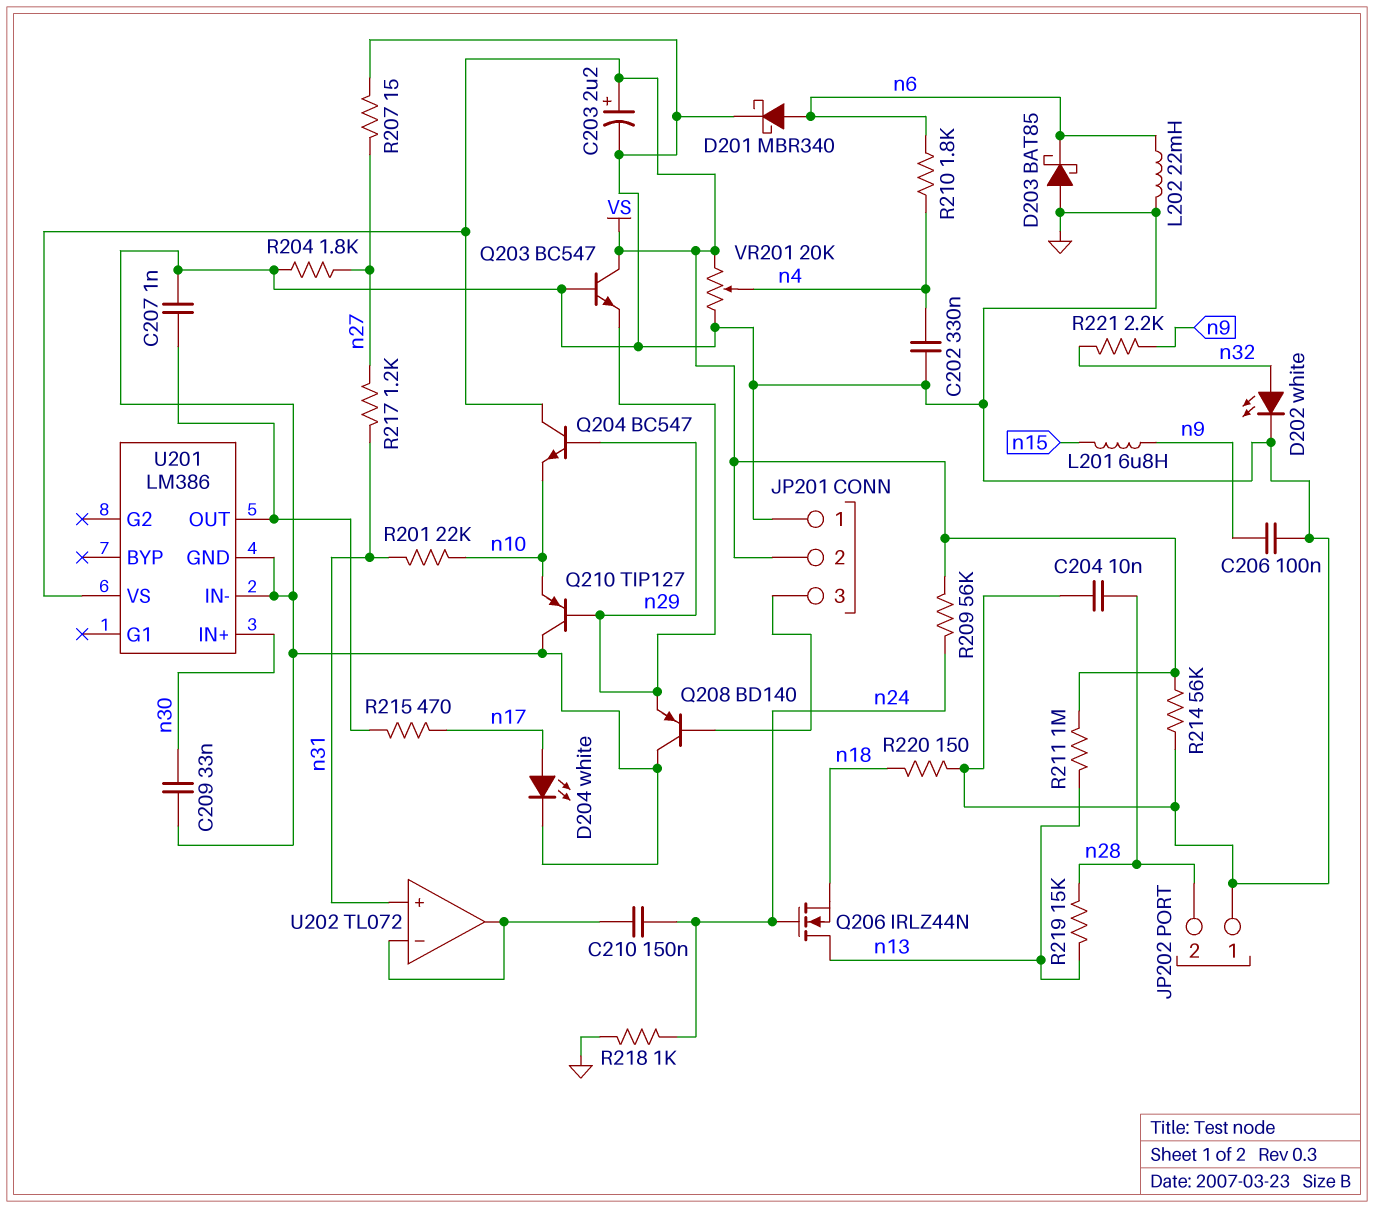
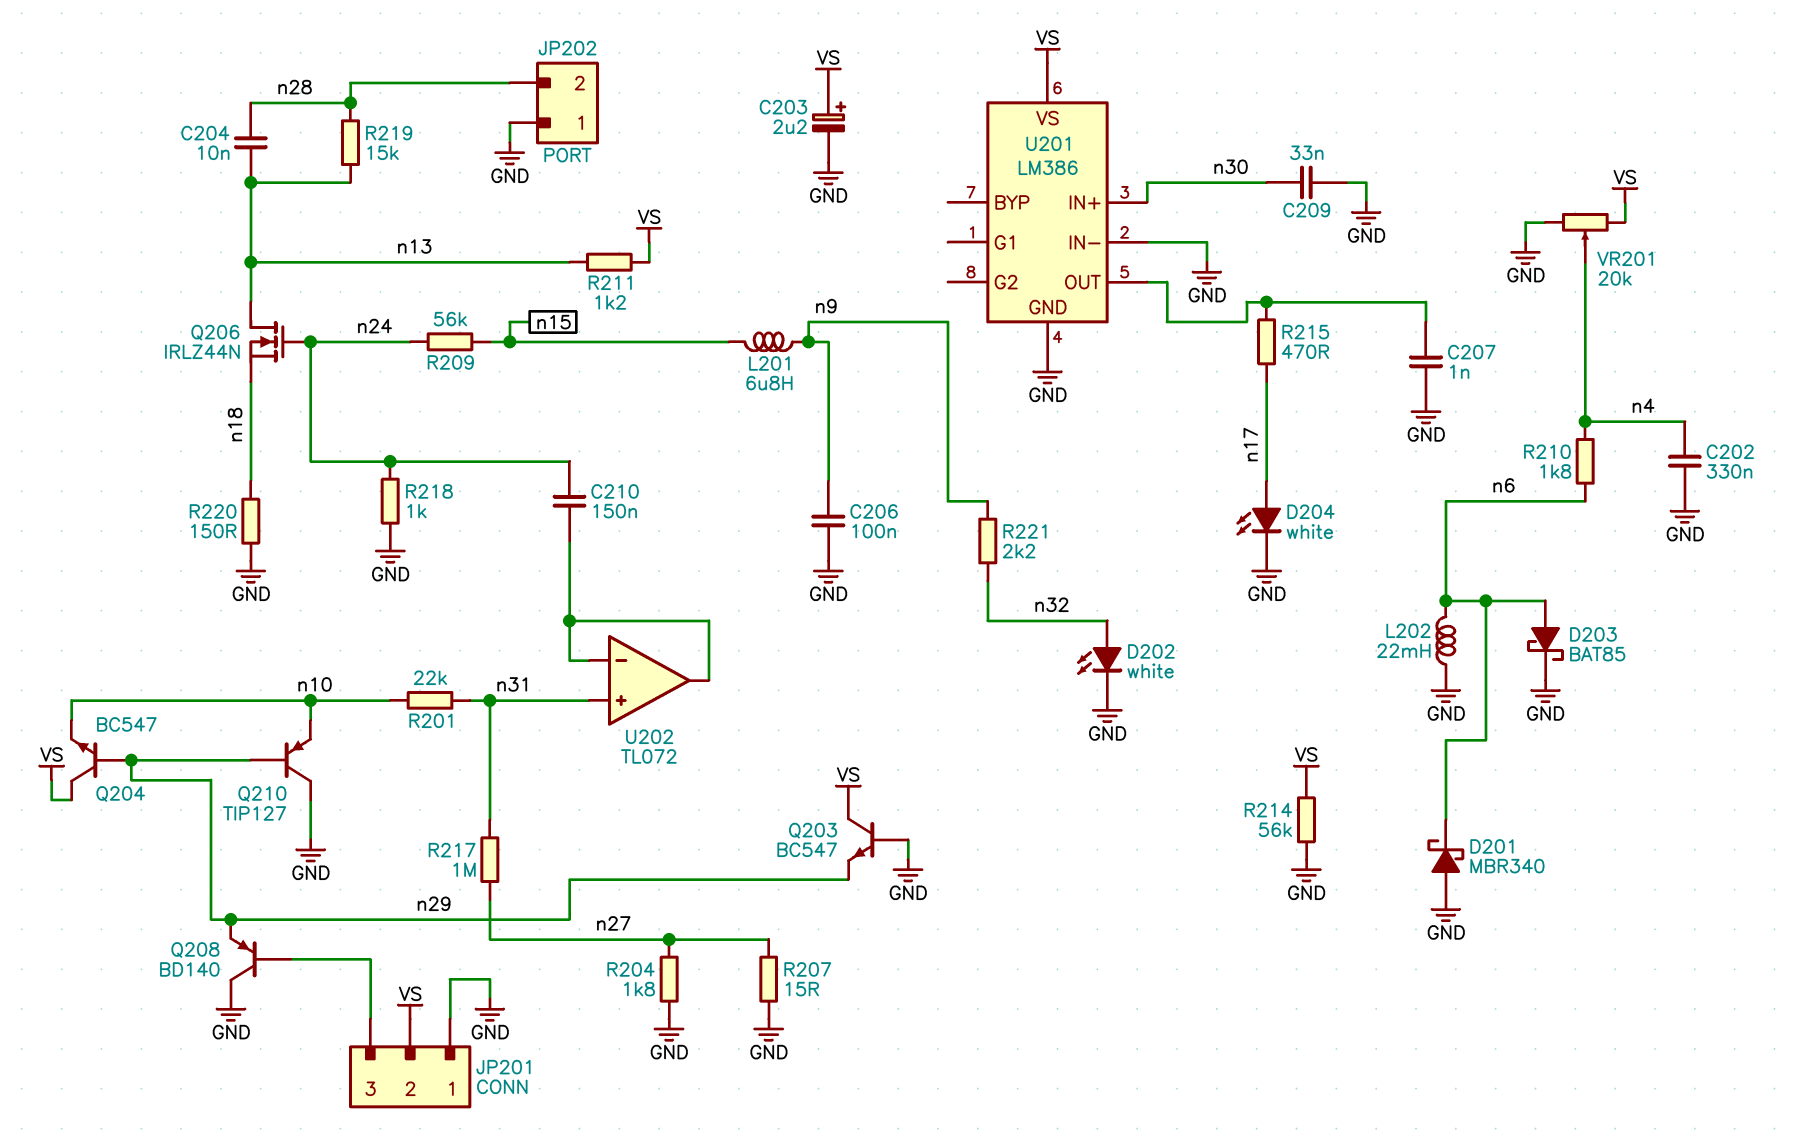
C204: 10nF (GND, n28) -> 10nF (n13, n28)
D201: schottky MBR340 (A n6, K GND) -> schottky MBR340 (A GND, K n6)
D203: schottky BAT85 (A GND, K n6) -> schottky BAT85 (A n6, K GND)
R209: 56k (VS, n24) -> 56k (n15, n24)
R211: 1M (VS, n13) -> 1.2k (VS, n13)
R217: 1.2k (n27, n31) -> 1M (n27, n31)

